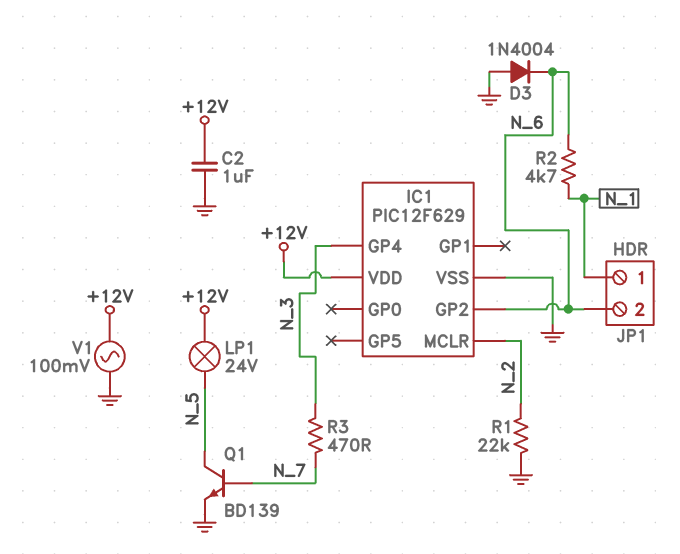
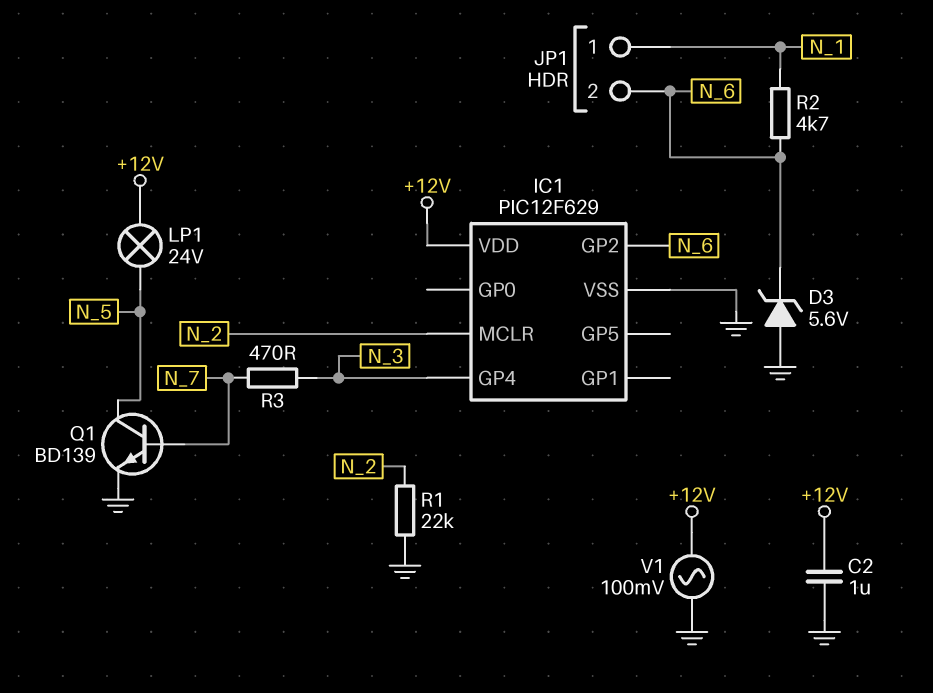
D3: diode 1N4004 (A GND, K N_6) -> zener 5.6V (A GND, K N_6)

